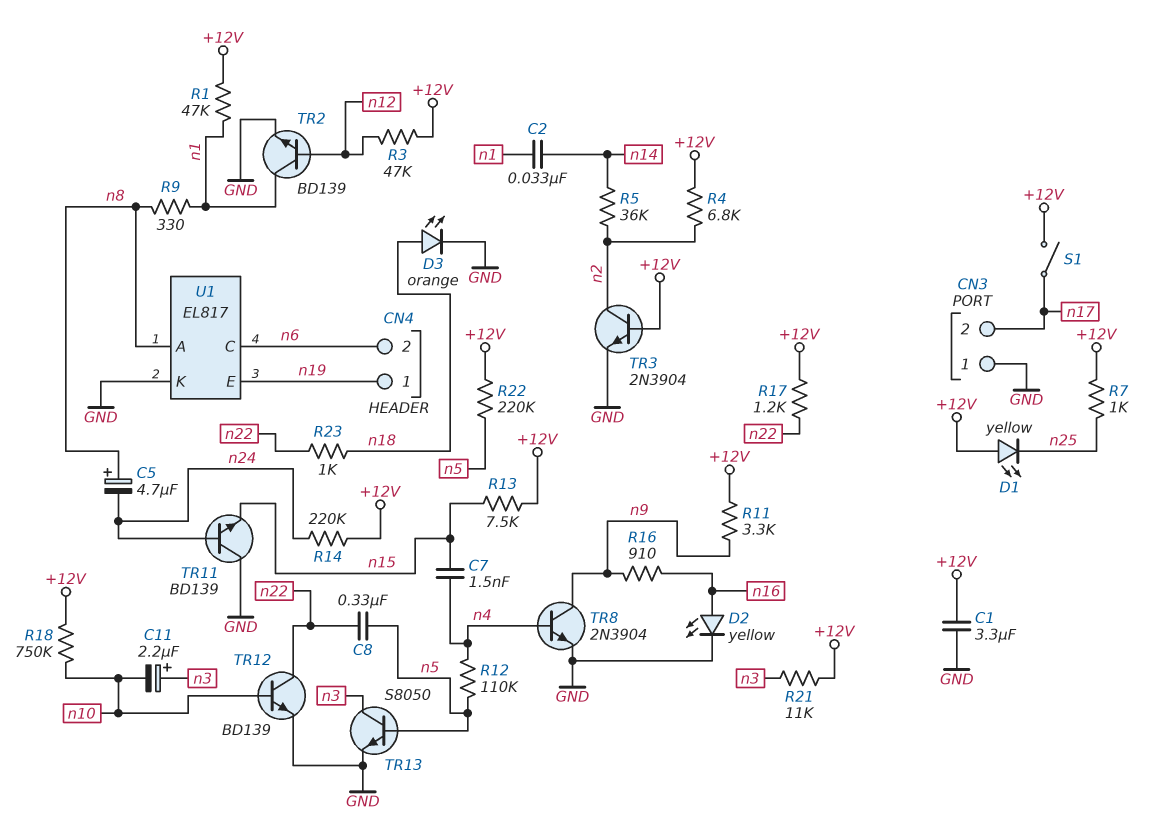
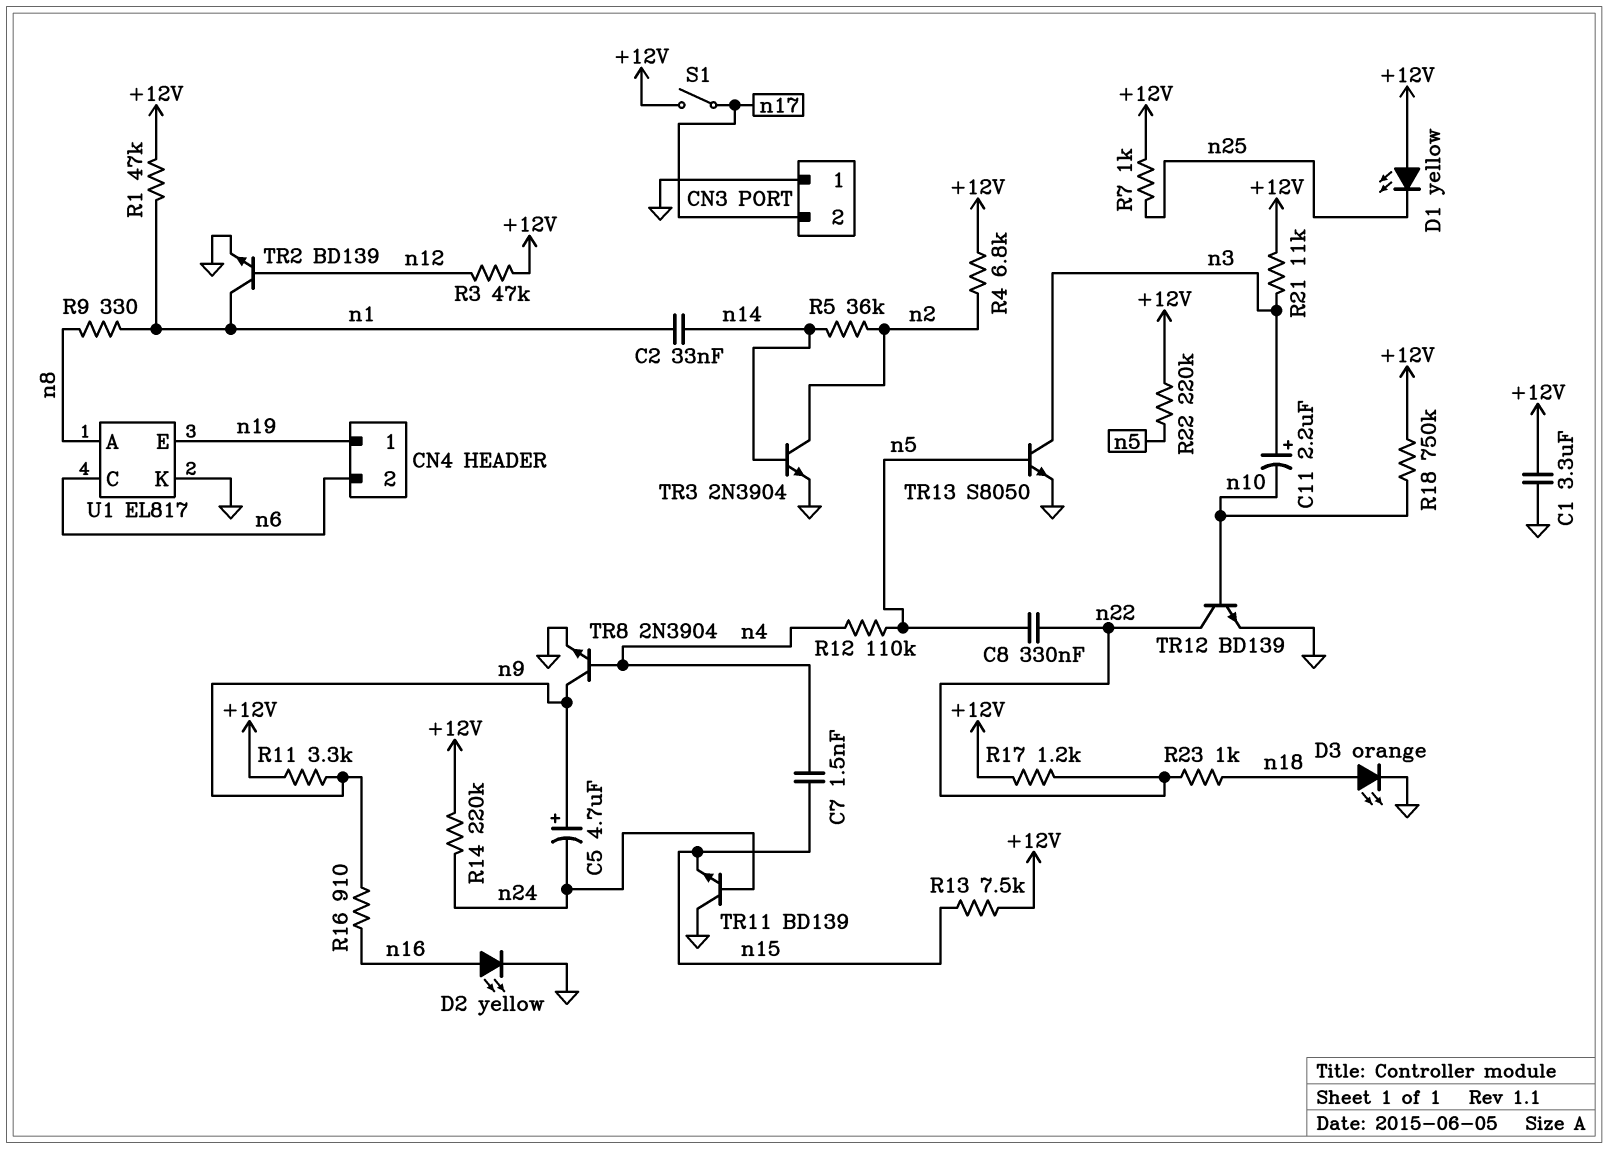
C5: 4.7uF (plus n8, minus n24) -> 4.7uF (plus n9, minus n24)
TR3: NPN 2N3904 (B +12V, C n2, E GND) -> NPN 2N3904 (B n14, C n2, E GND)

